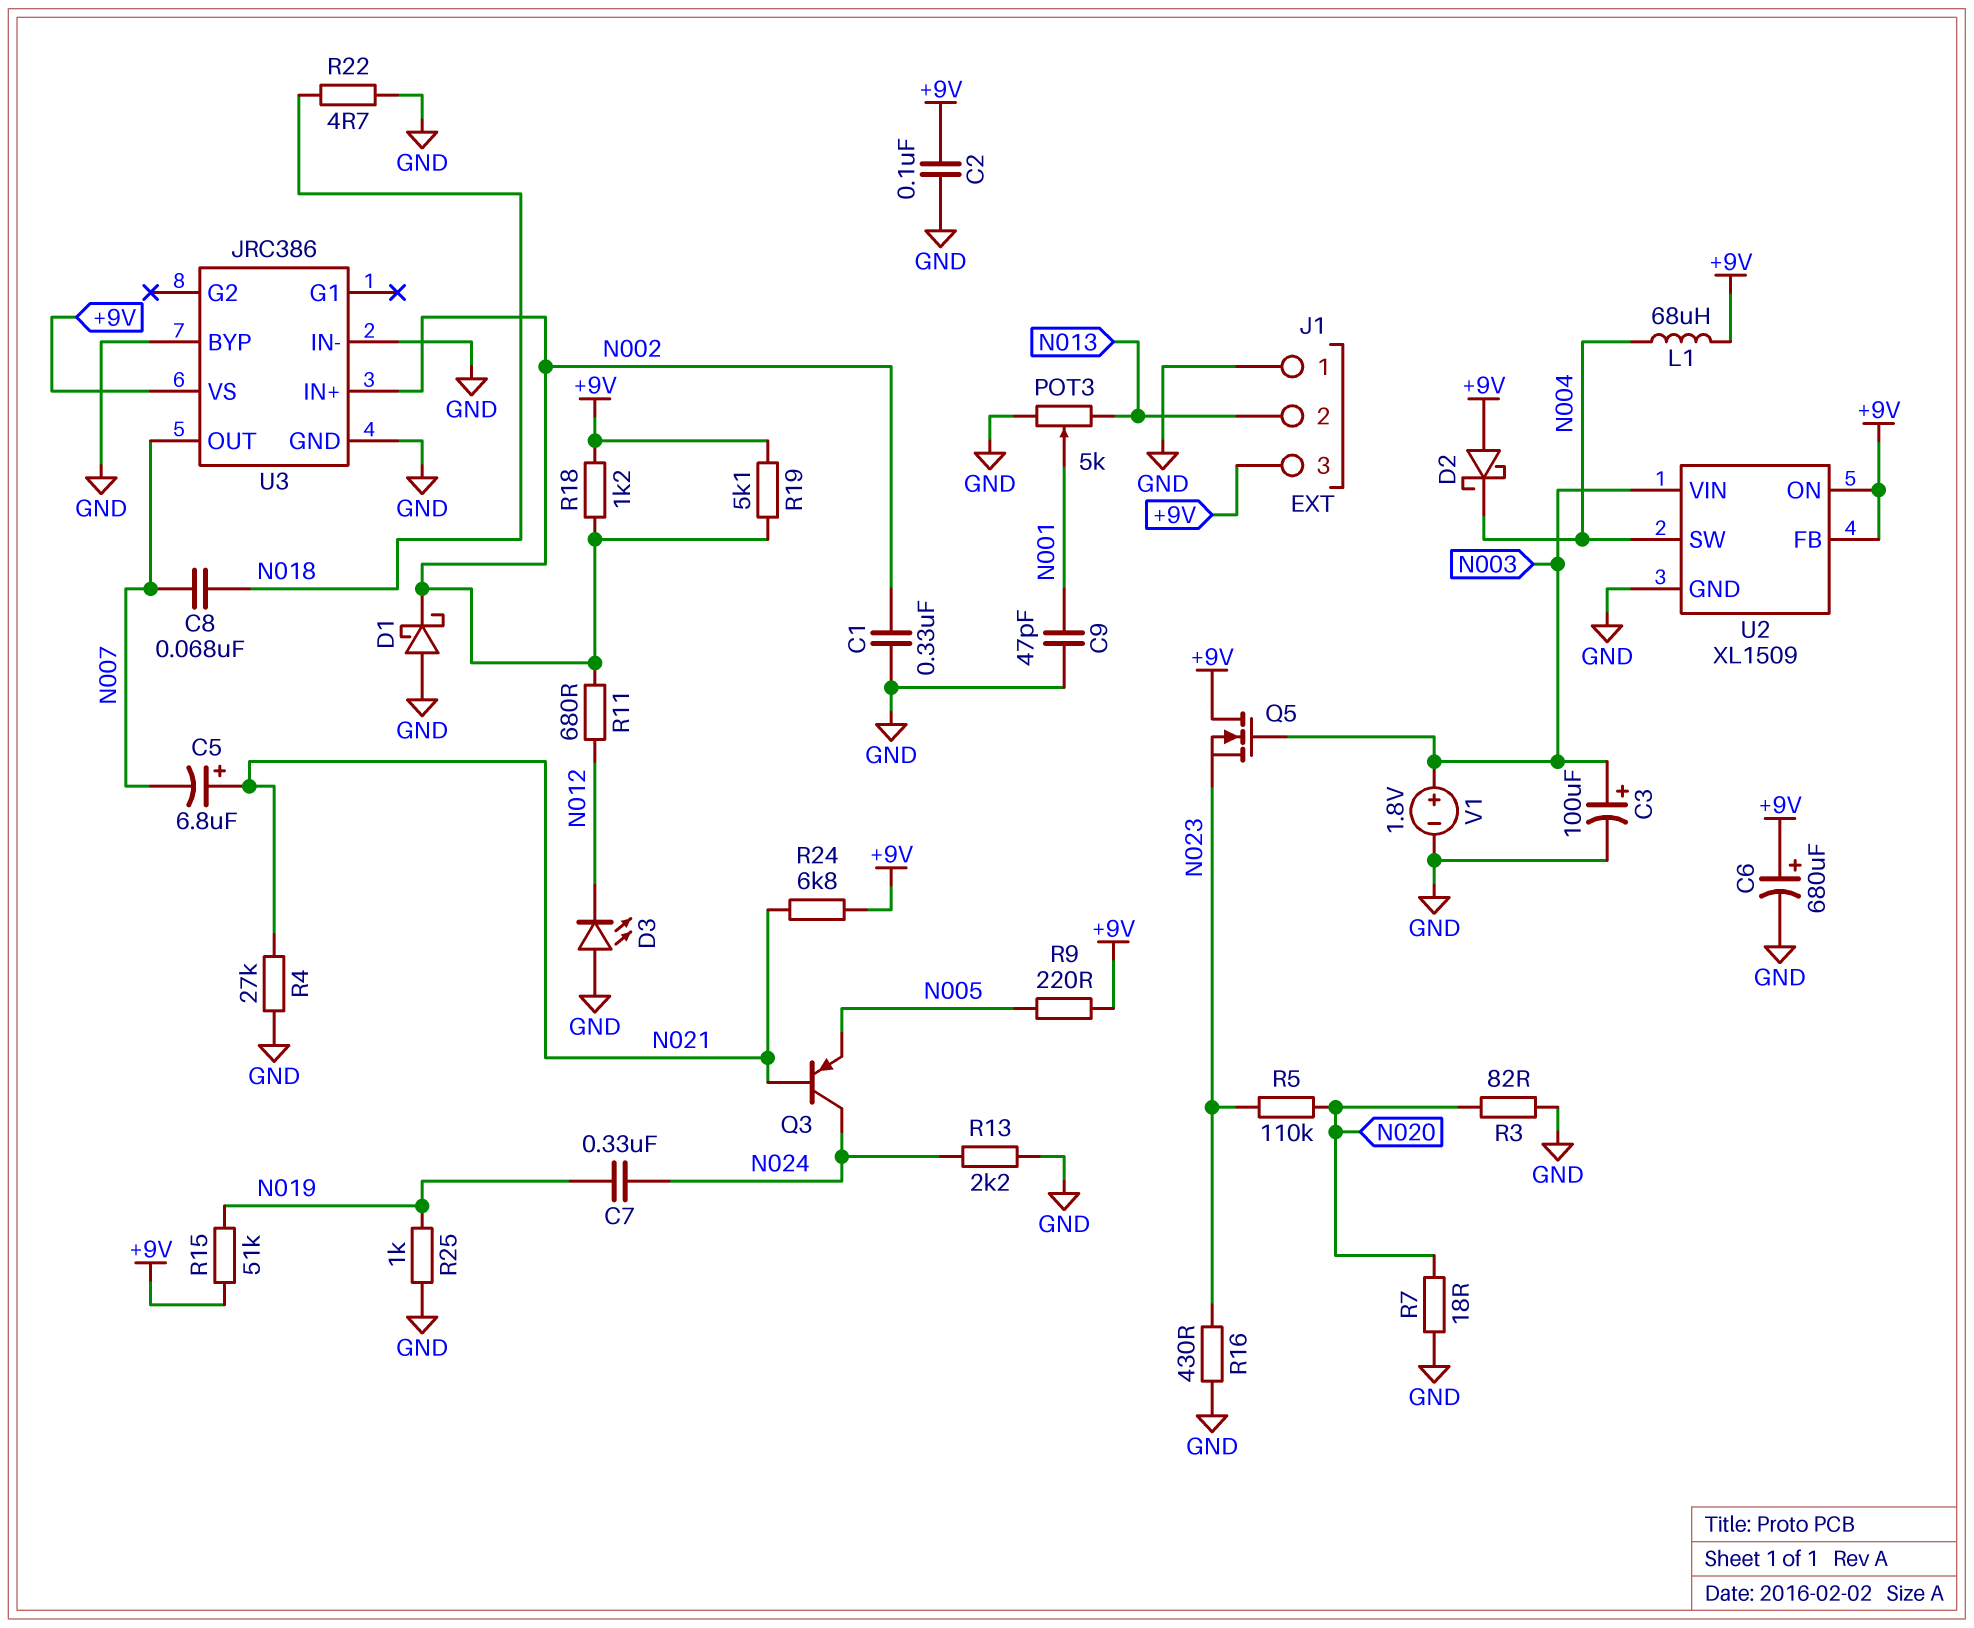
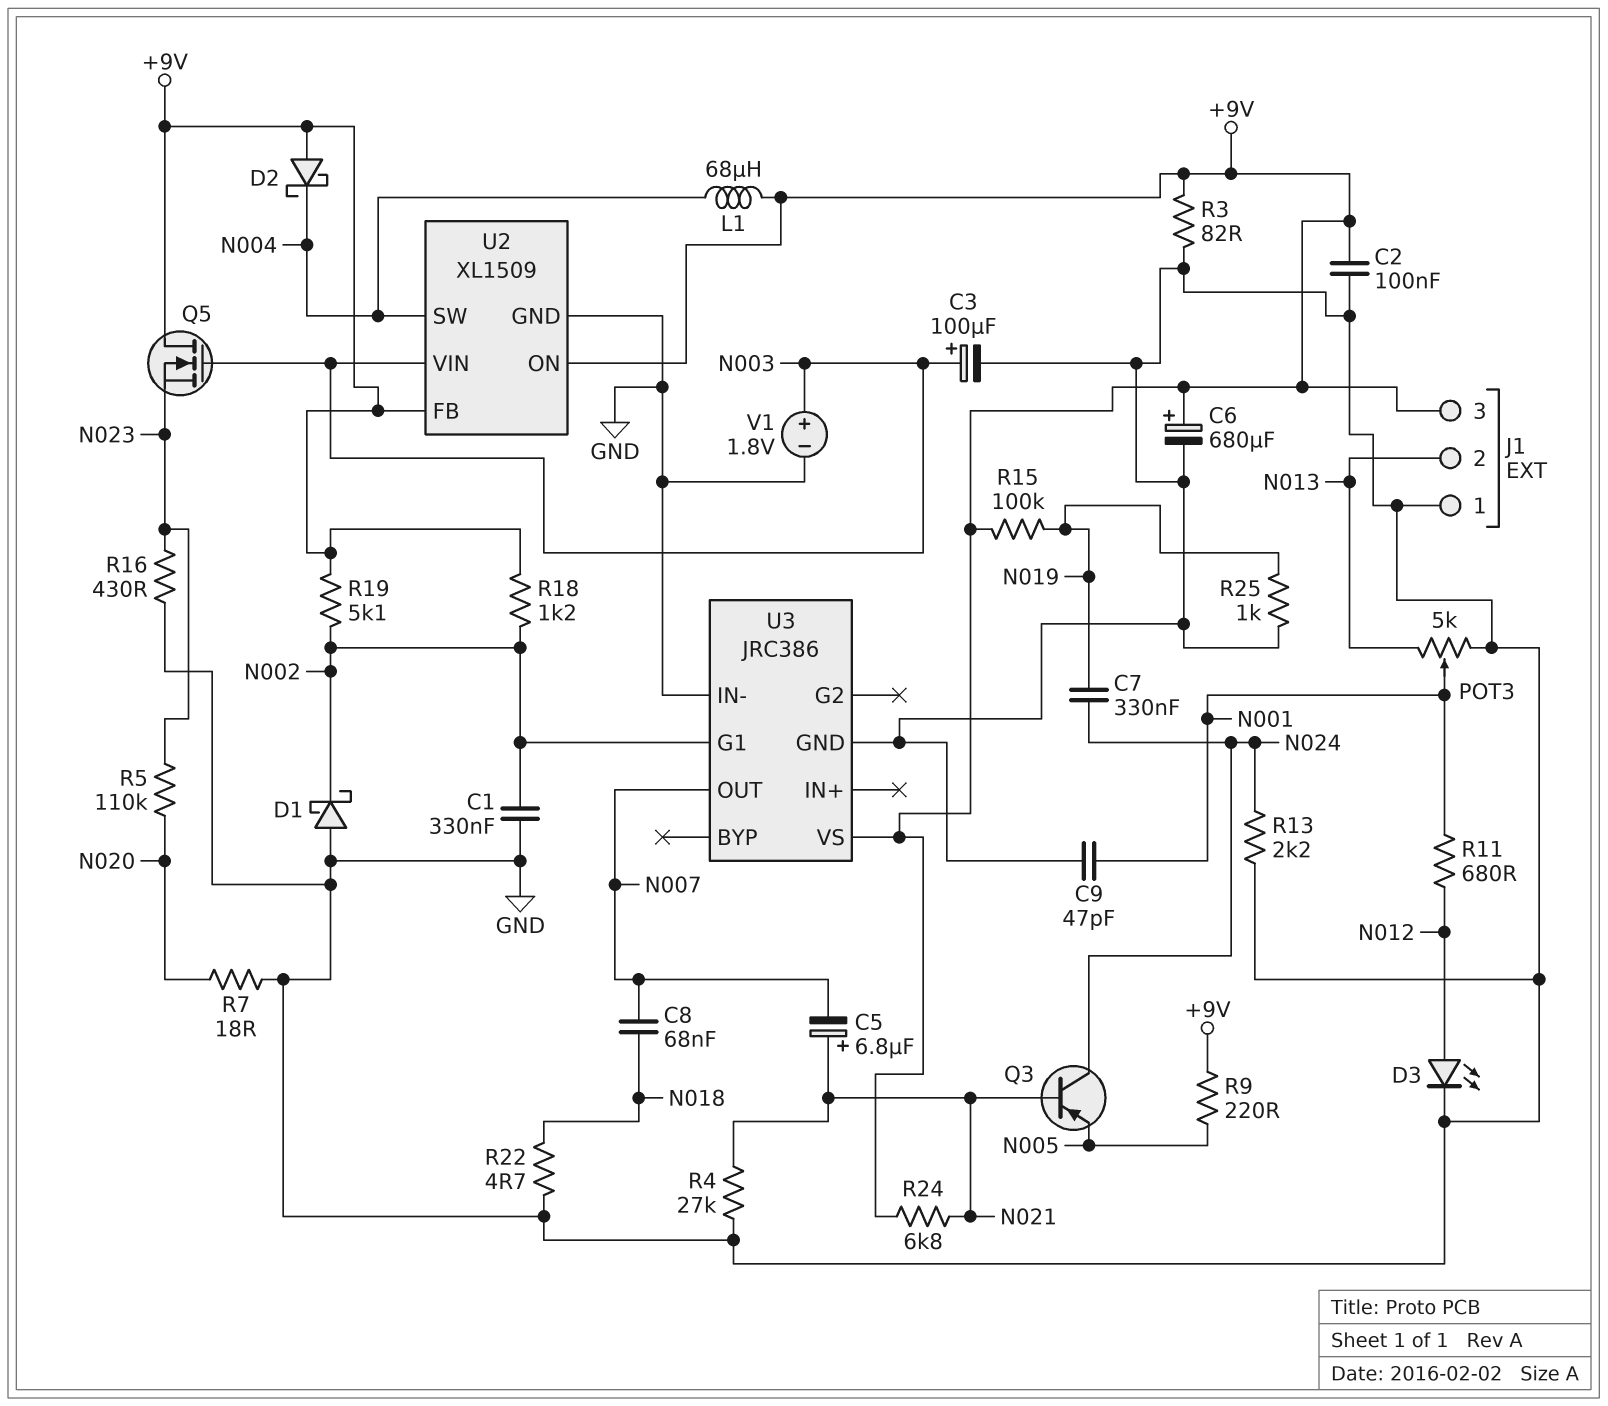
D3: LED (A GND, K N012) -> LED (A N012, K GND)
R3: 82 (GND, N020) -> 82 (+9V, GND)
R11: 680 (N002, N012) -> 680 (N001, N012)
R15: 51k (+9V, N019) -> 100k (+9V, N019)
U3 pin BYP: GND -> none
U3 pin G1: none -> N002
U3 pin IN+: N002 -> none

